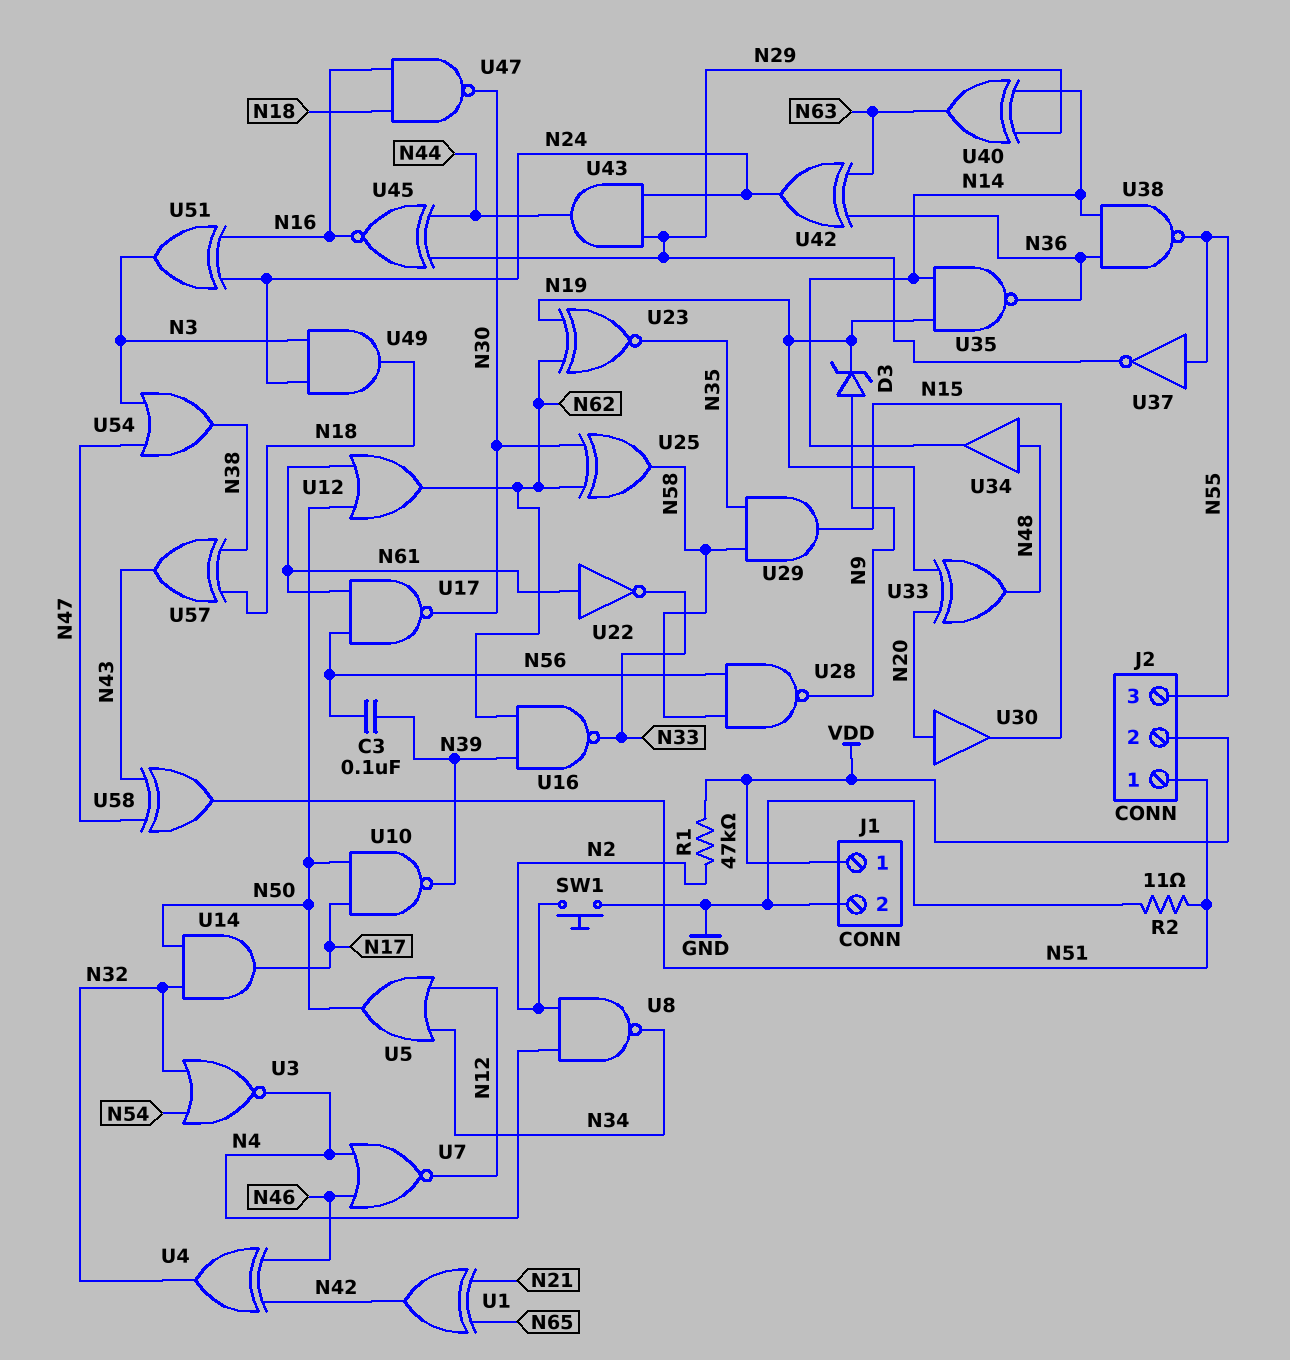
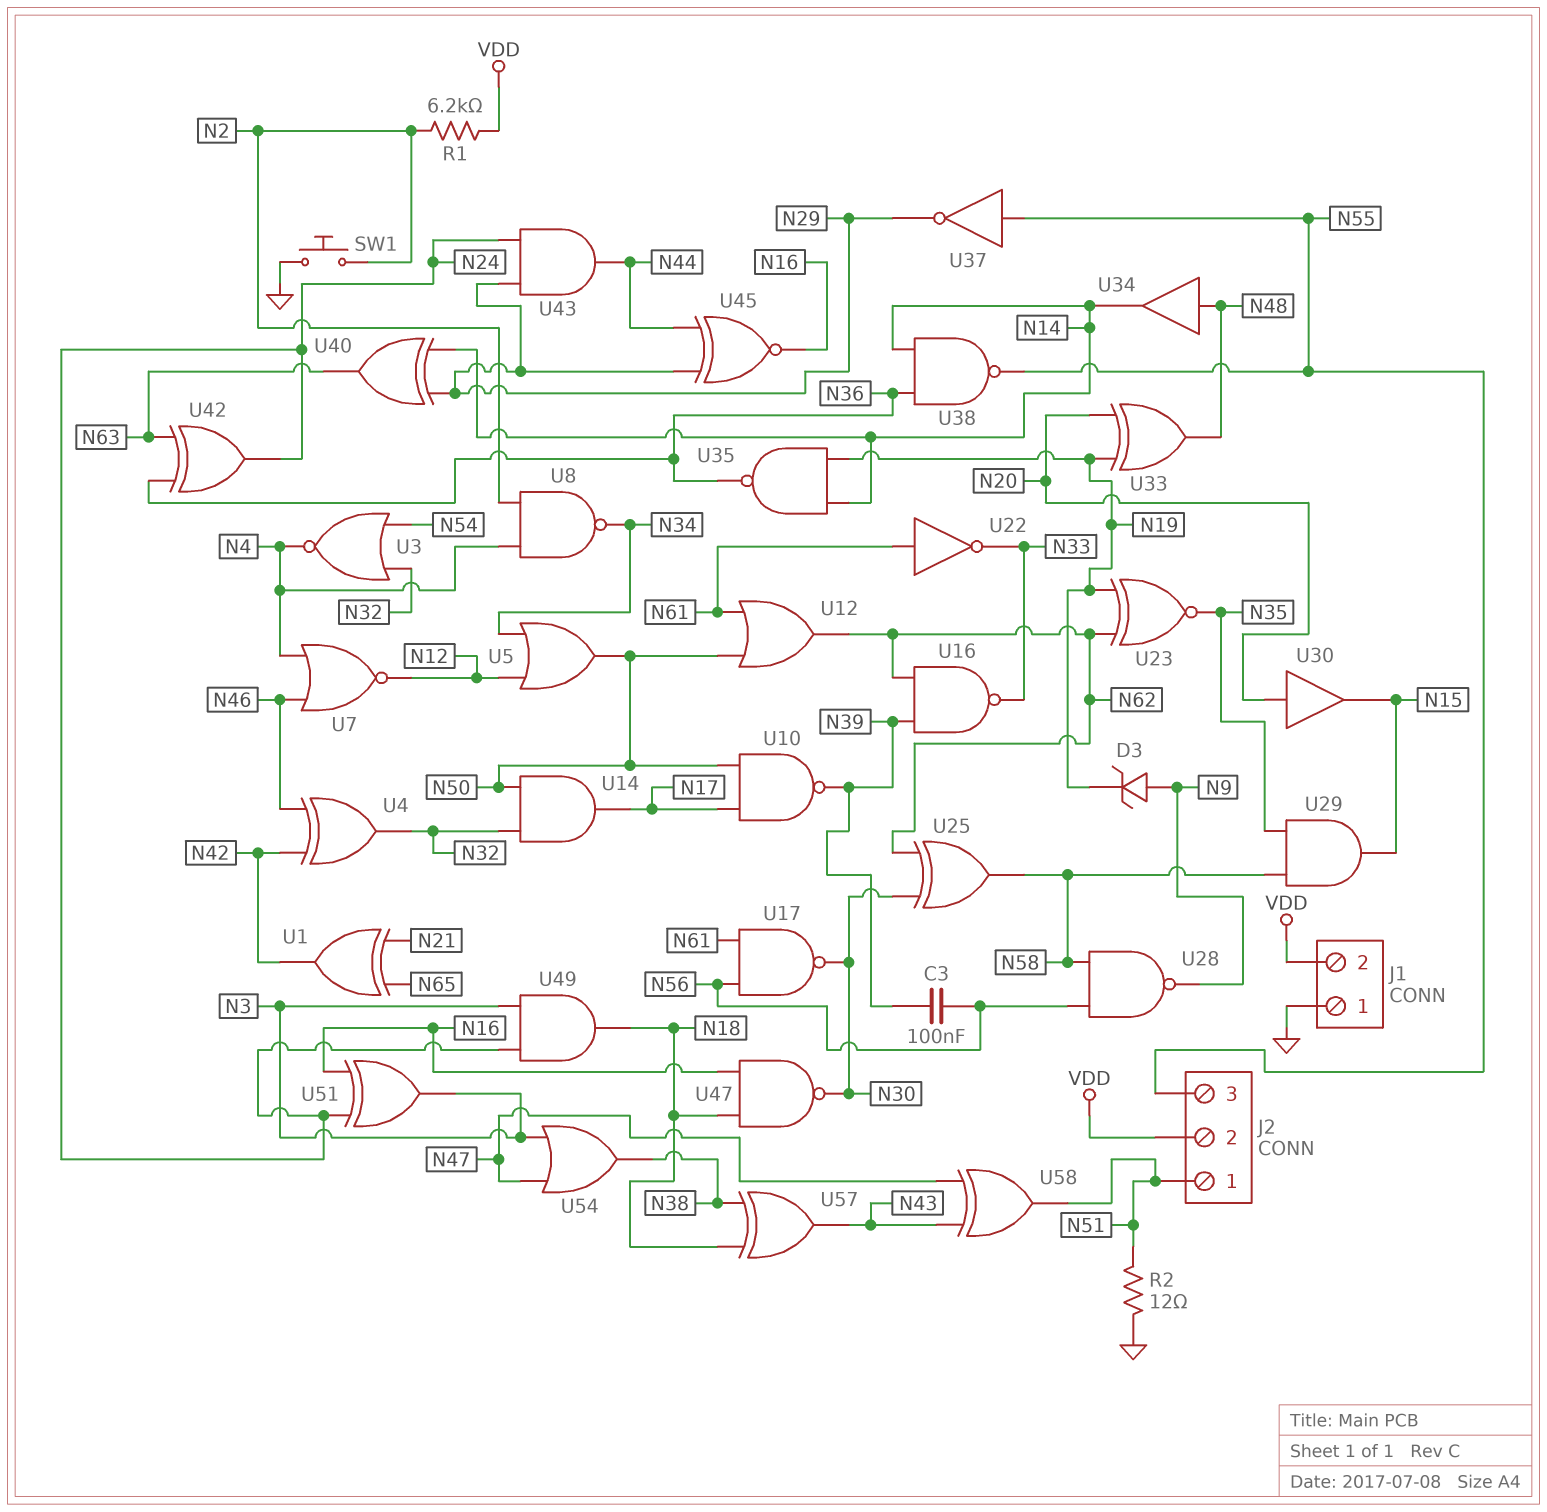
J1 pin 1: VDD -> GND
J1 pin 2: GND -> VDD
R1: 47k (N2, VDD) -> 6.2k (N2, VDD)
R2: 11 (GND, N51) -> 12 (GND, N51)

